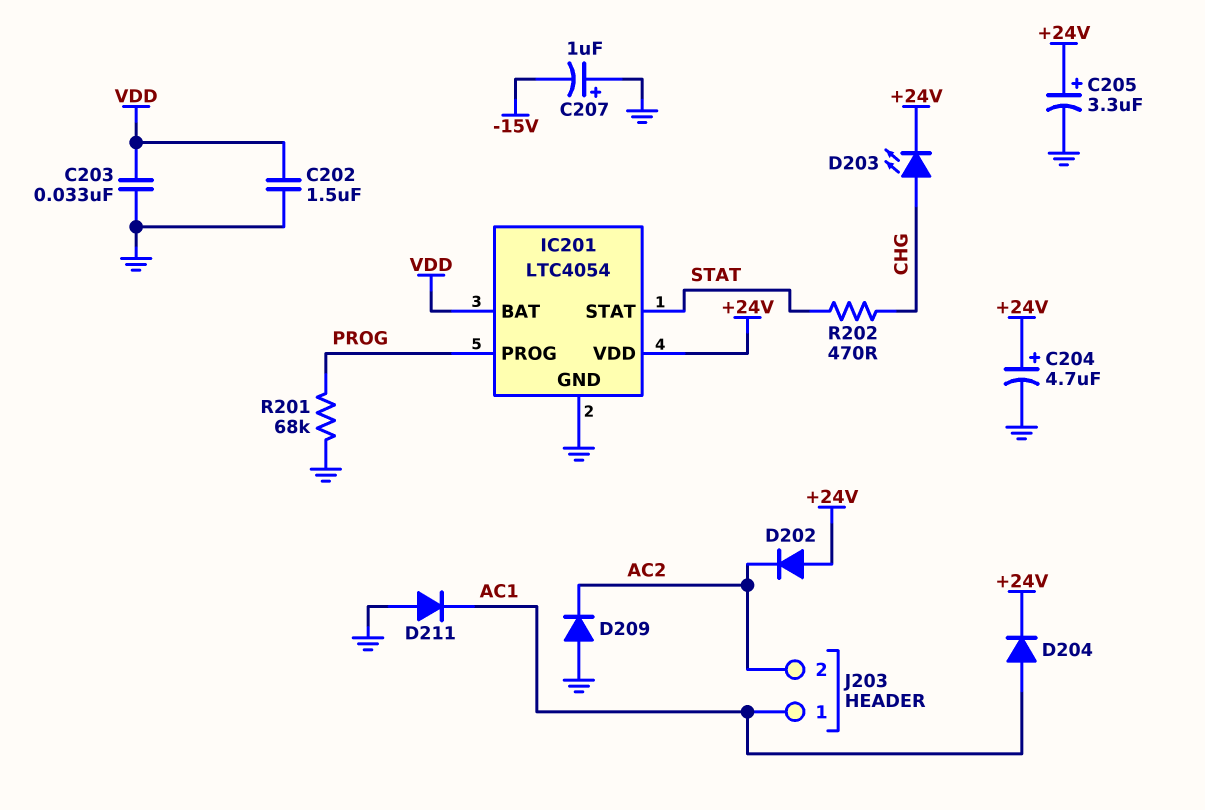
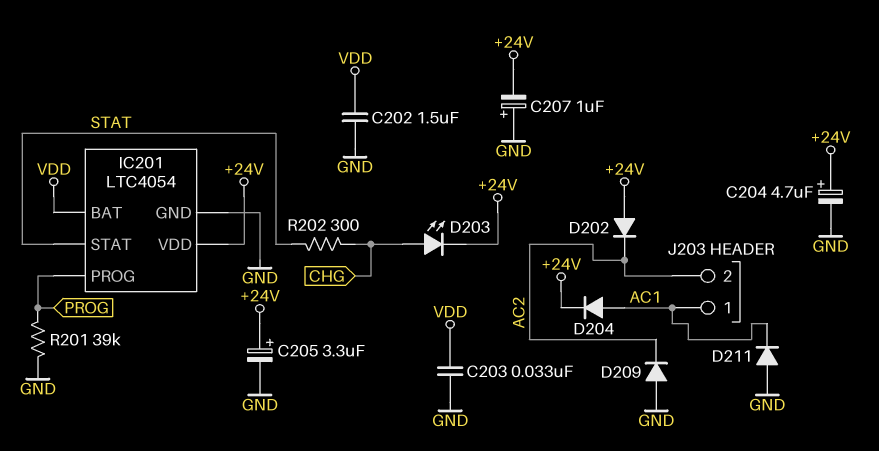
C207: 1uF (plus GND, minus -15V) -> 1uF (plus GND, minus +24V)
R201: 68k (GND, PROG) -> 39k (GND, PROG)
R202: 470 (CHG, STAT) -> 300 (CHG, STAT)

